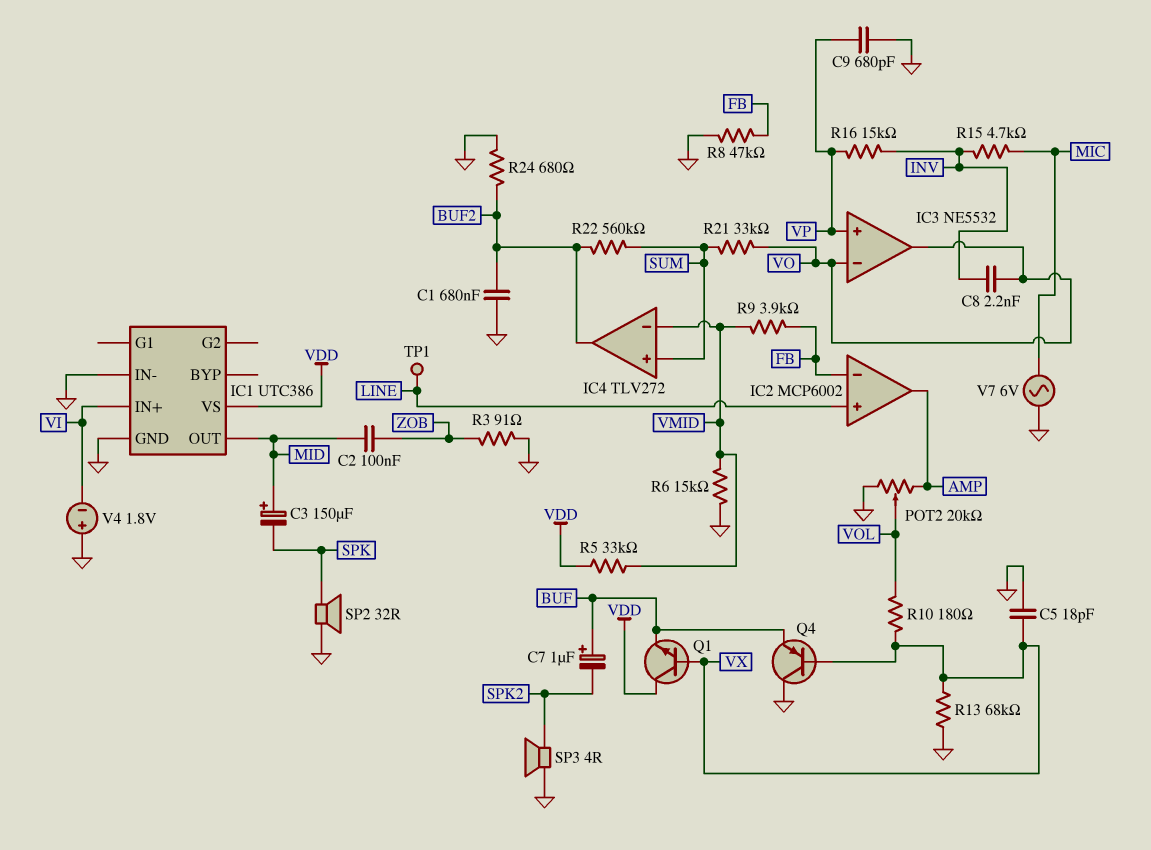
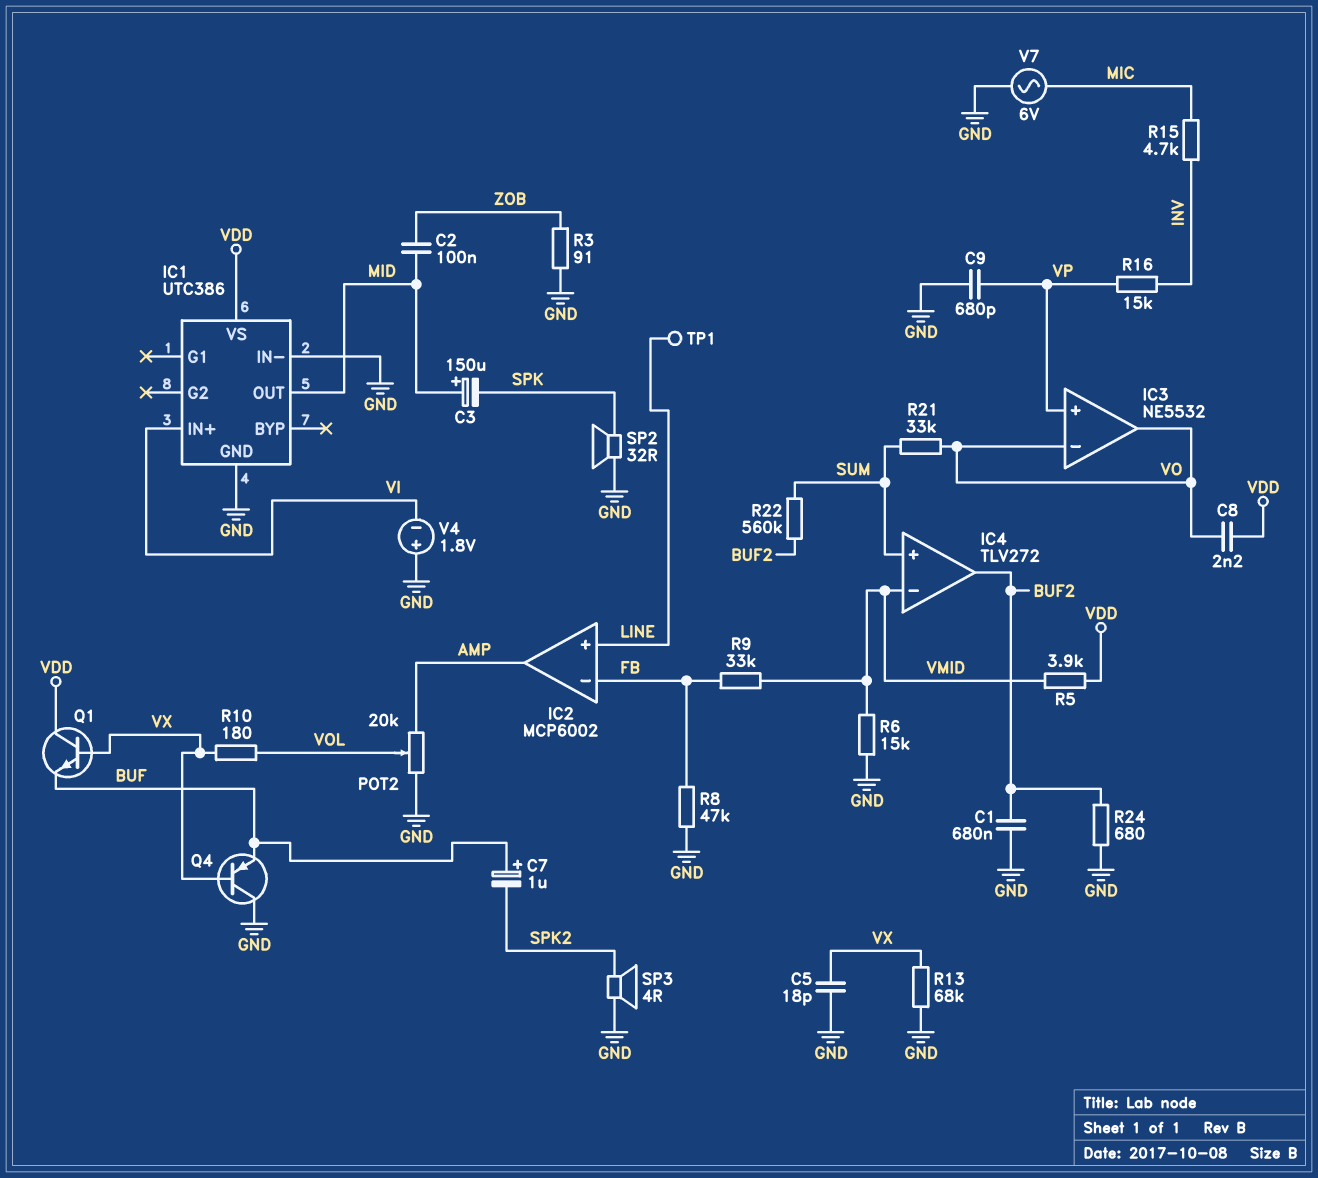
C8: 2.2nF (INV, VO) -> 2.2nF (VDD, VO)
R5: 33k (VDD, VMID) -> 3.9k (VDD, VMID)
R9: 3.9k (FB, VMID) -> 33k (FB, VMID)

